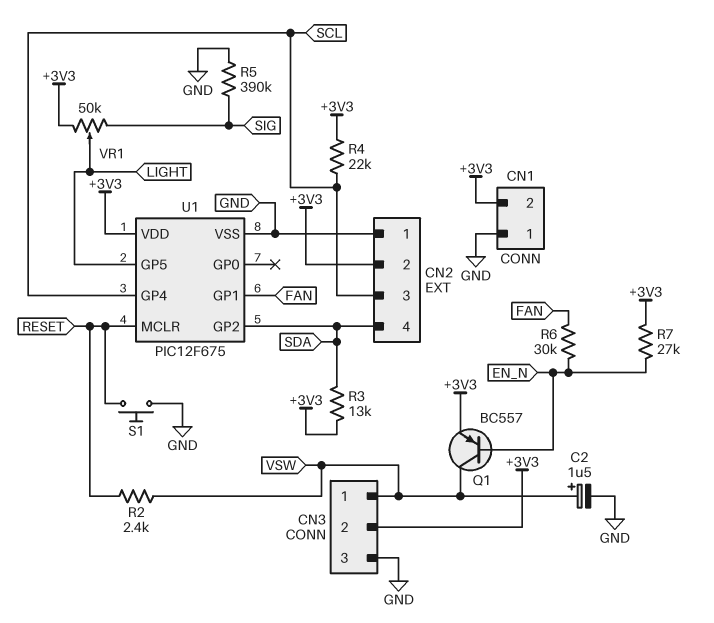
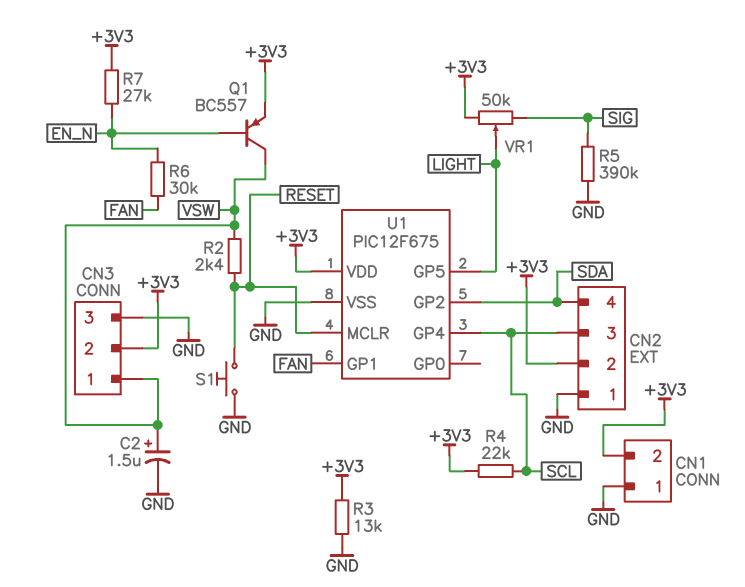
R3: 13k (+3V3, SDA) -> 13k (+3V3, GND)

